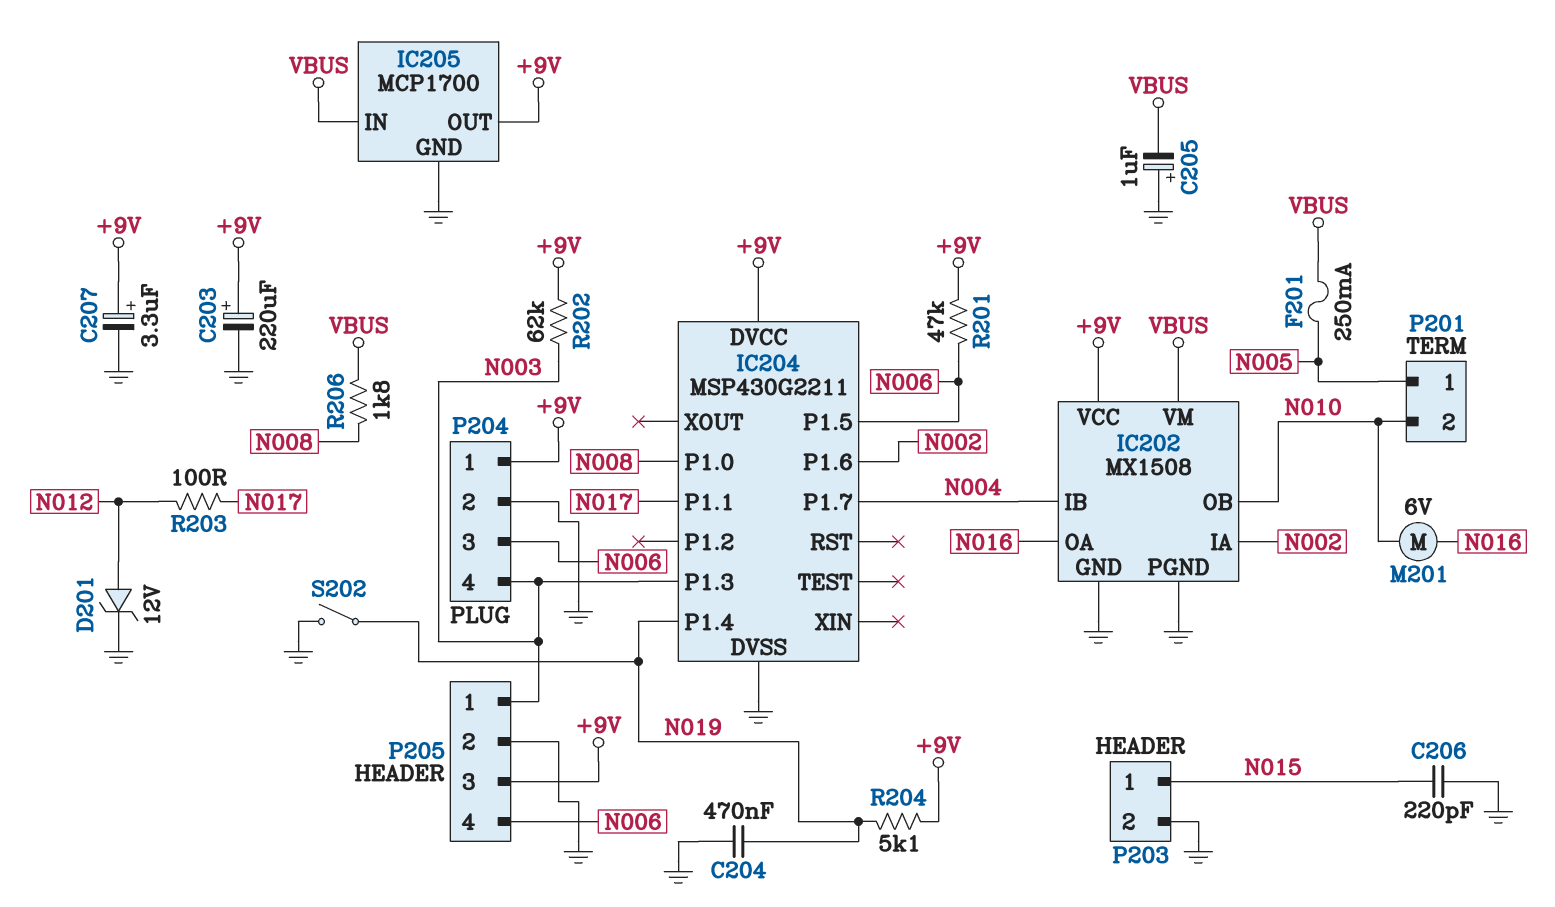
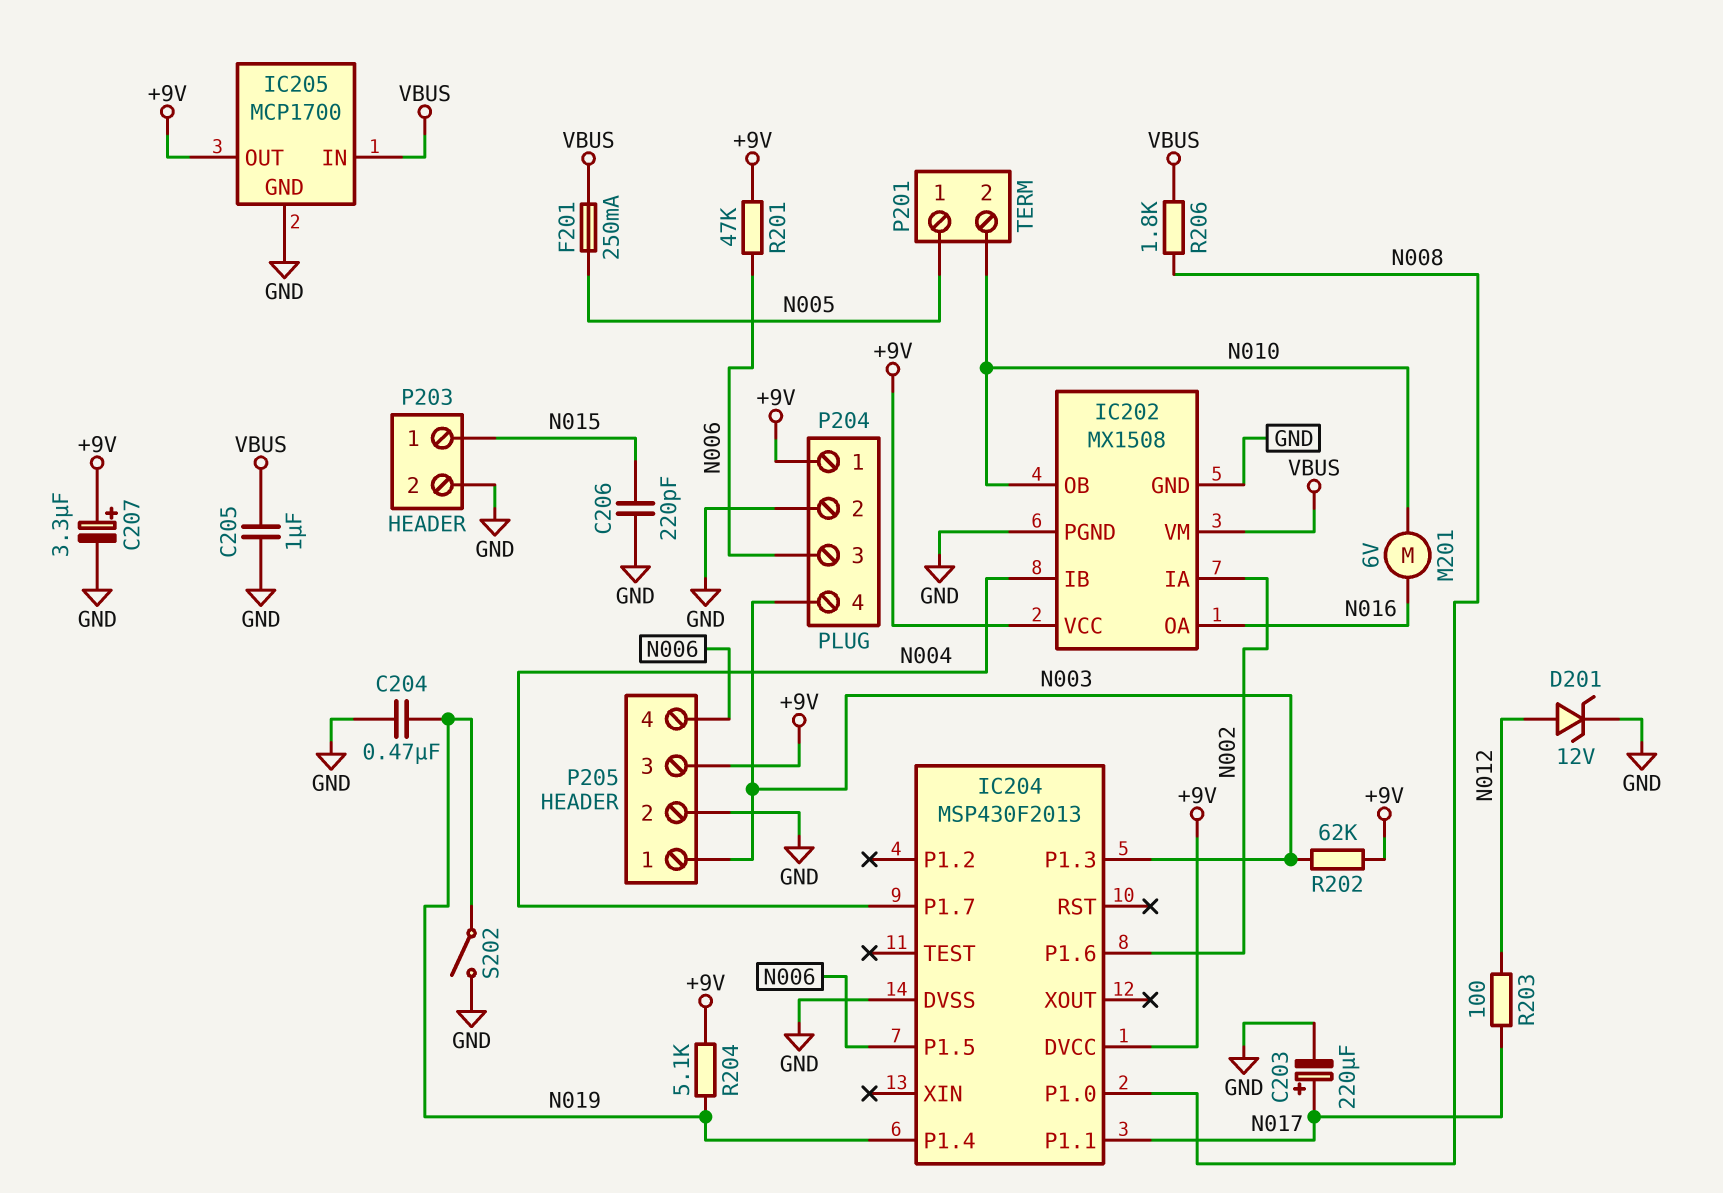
C203: 220uF (plus +9V, minus GND) -> 220uF (plus N017, minus GND)
C205: 1uF (plus GND, minus VBUS) -> 1uF (GND, VBUS)
IC204: MSP430G2211 -> MSP430F2013

